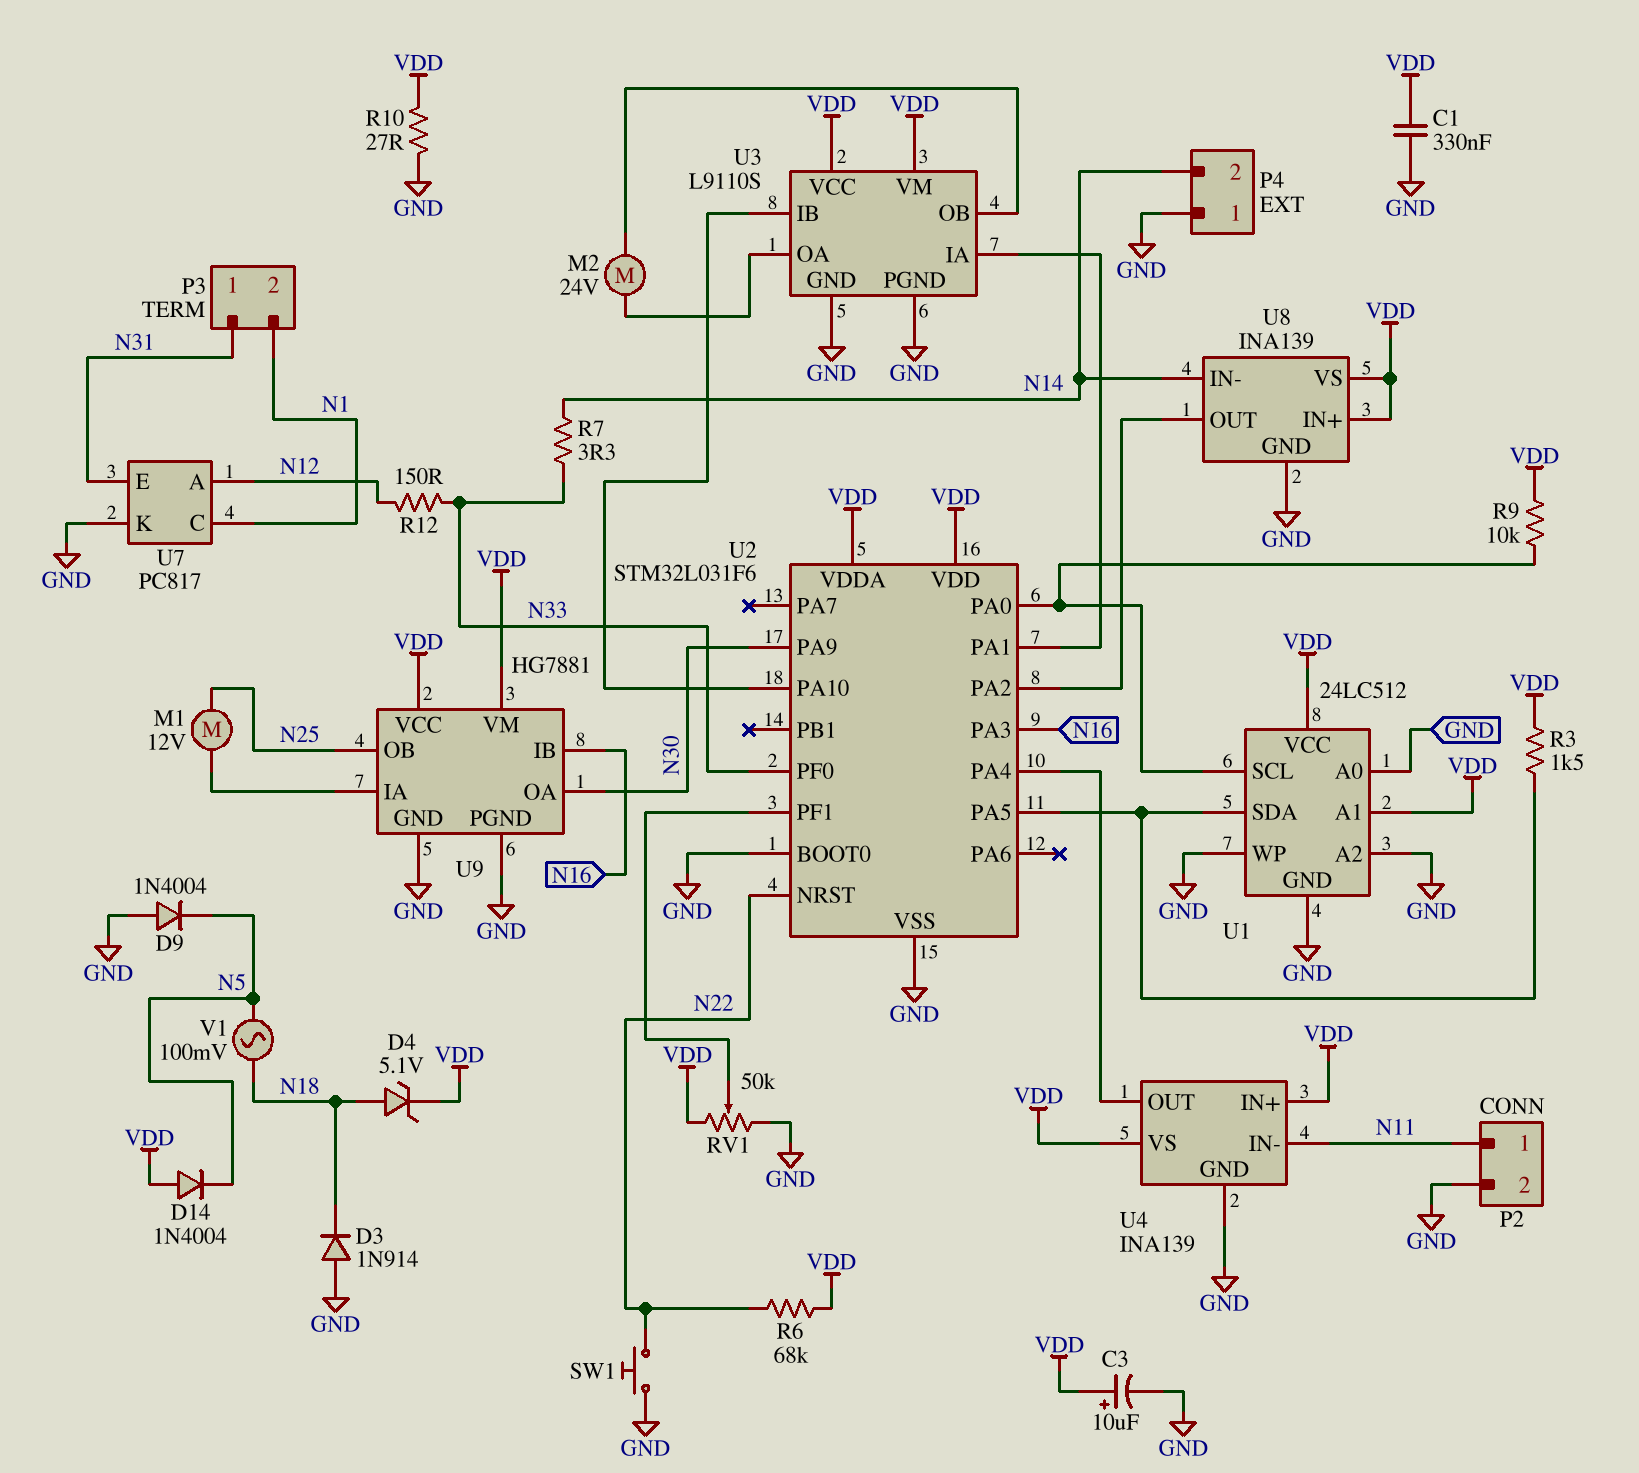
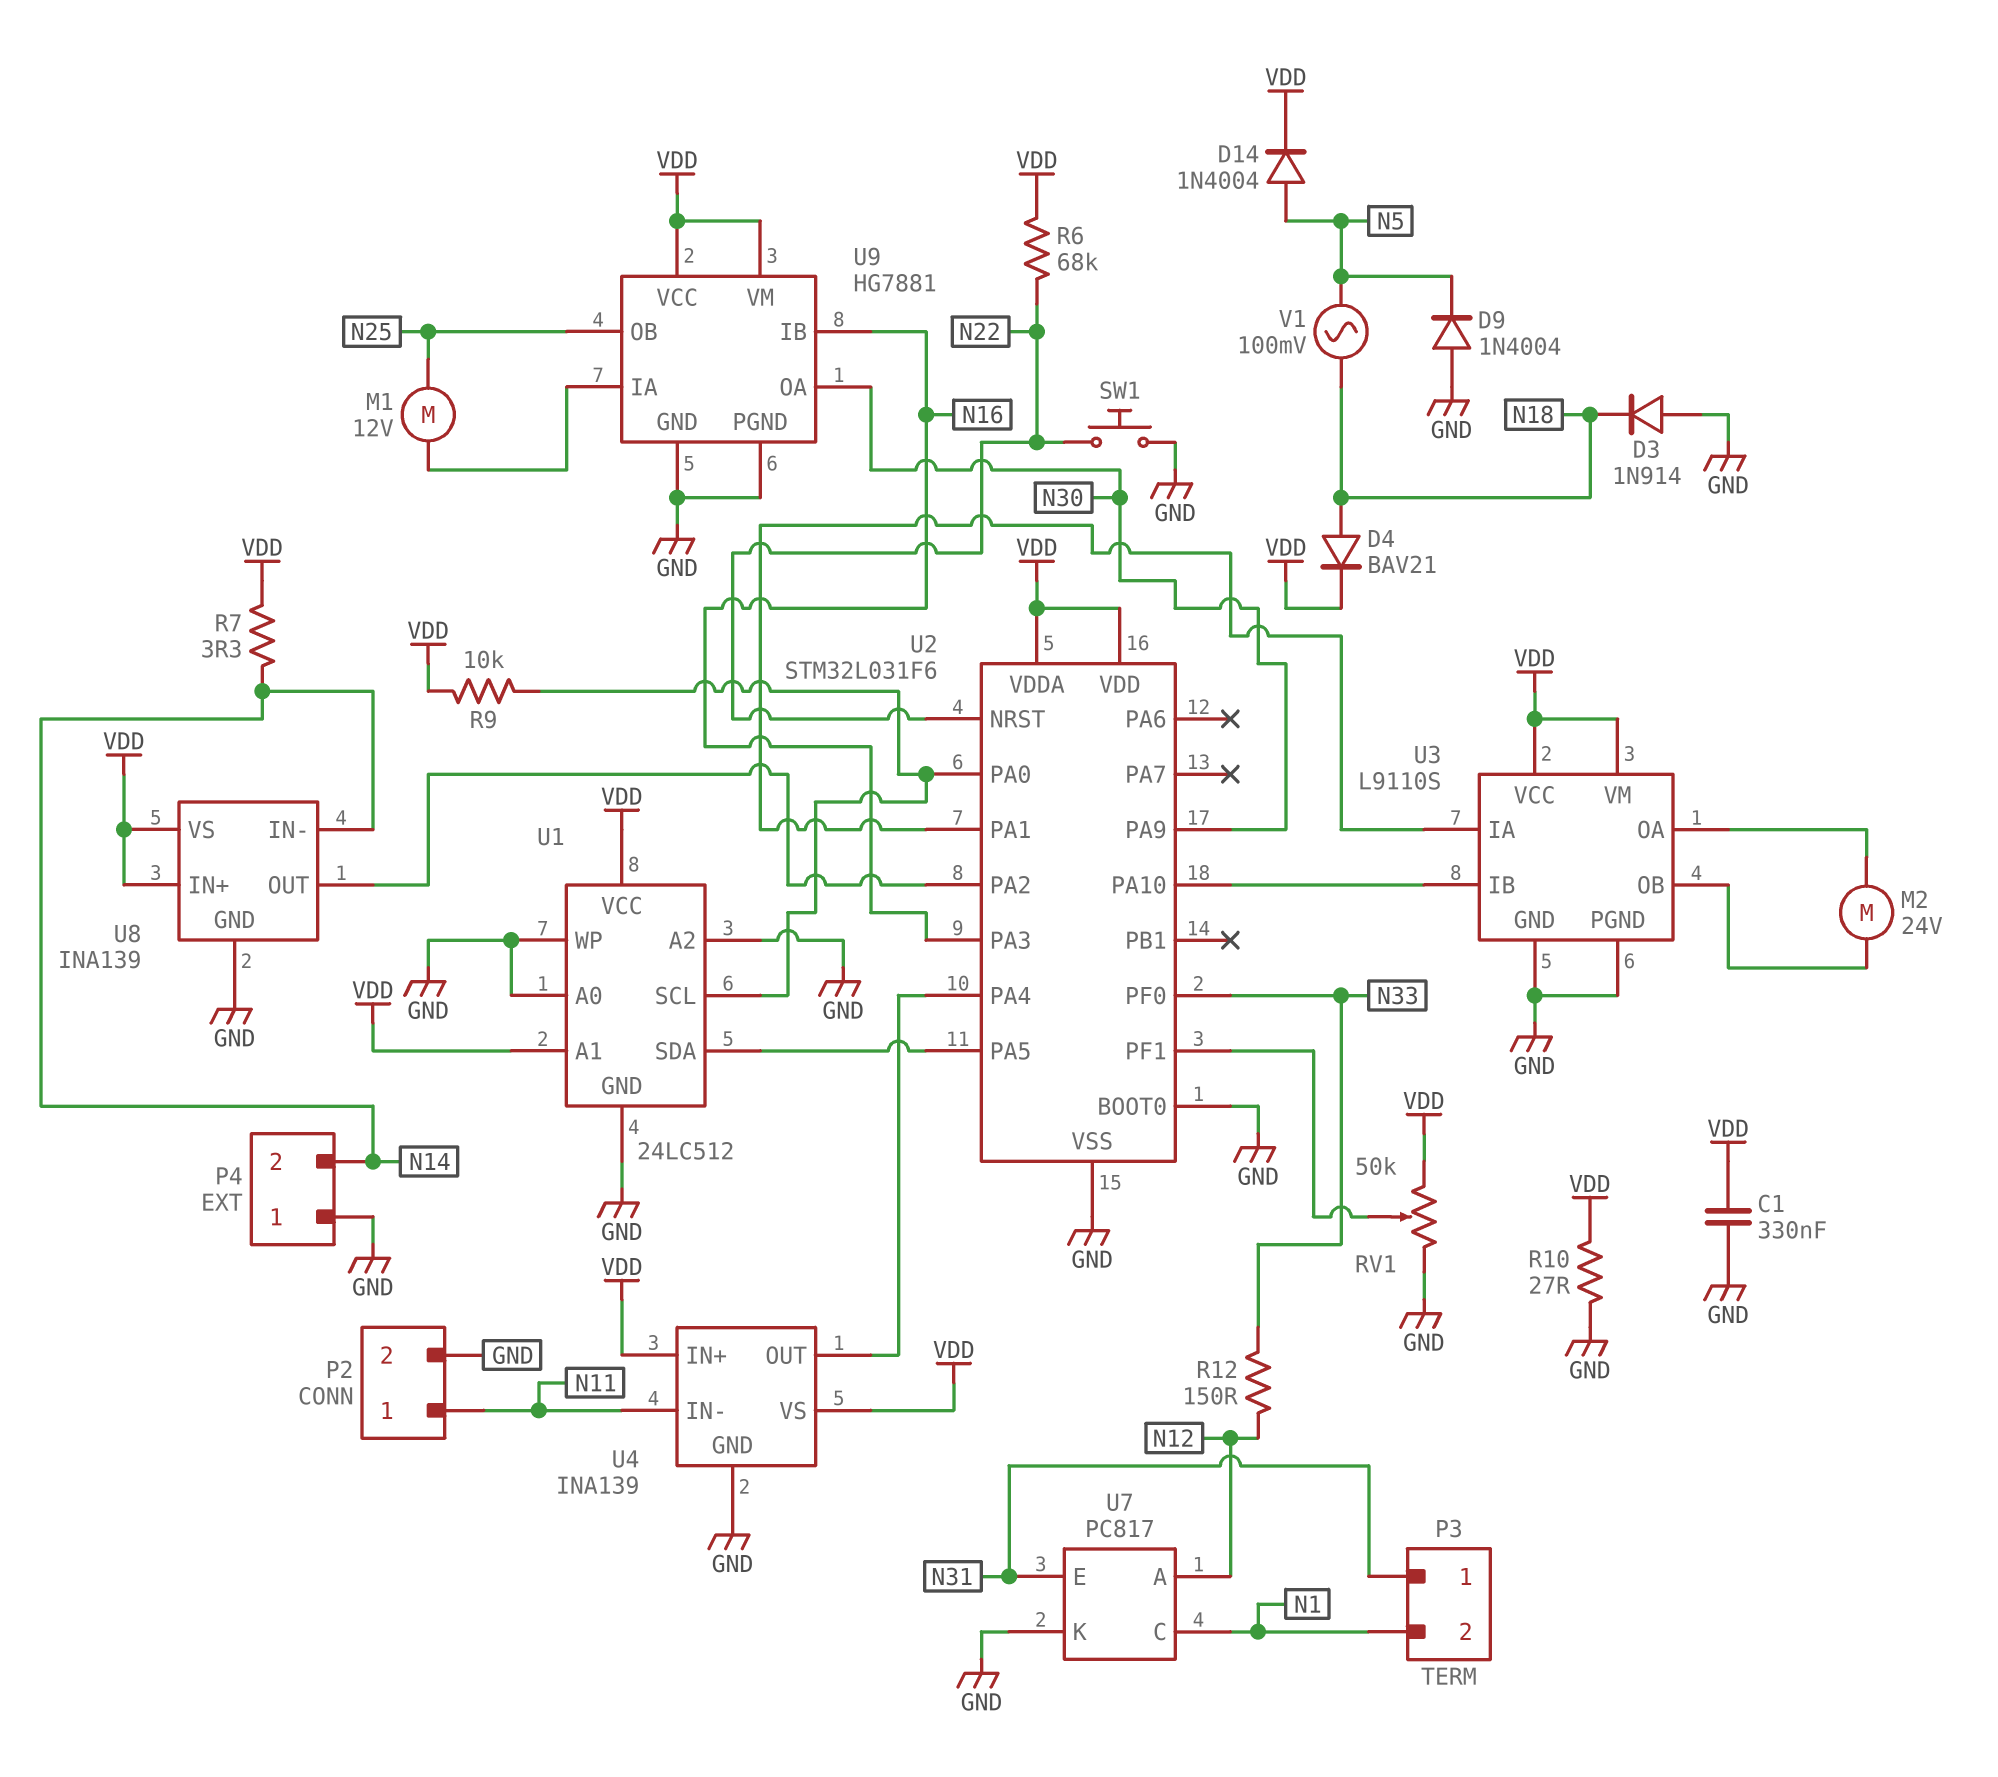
C3: 10uF (plus VDD, minus GND) -> none
D4: zener 5.1V (A N18, K VDD) -> diode BAV21 (A N18, K VDD)
D14: diode 1N4004 (A VDD, K N5) -> diode 1N4004 (A N5, K VDD)
R3: 1.5k (U1/SDA, VDD) -> none
R7: 3.3 (N14, N33) -> 3.3 (N14, VDD)

